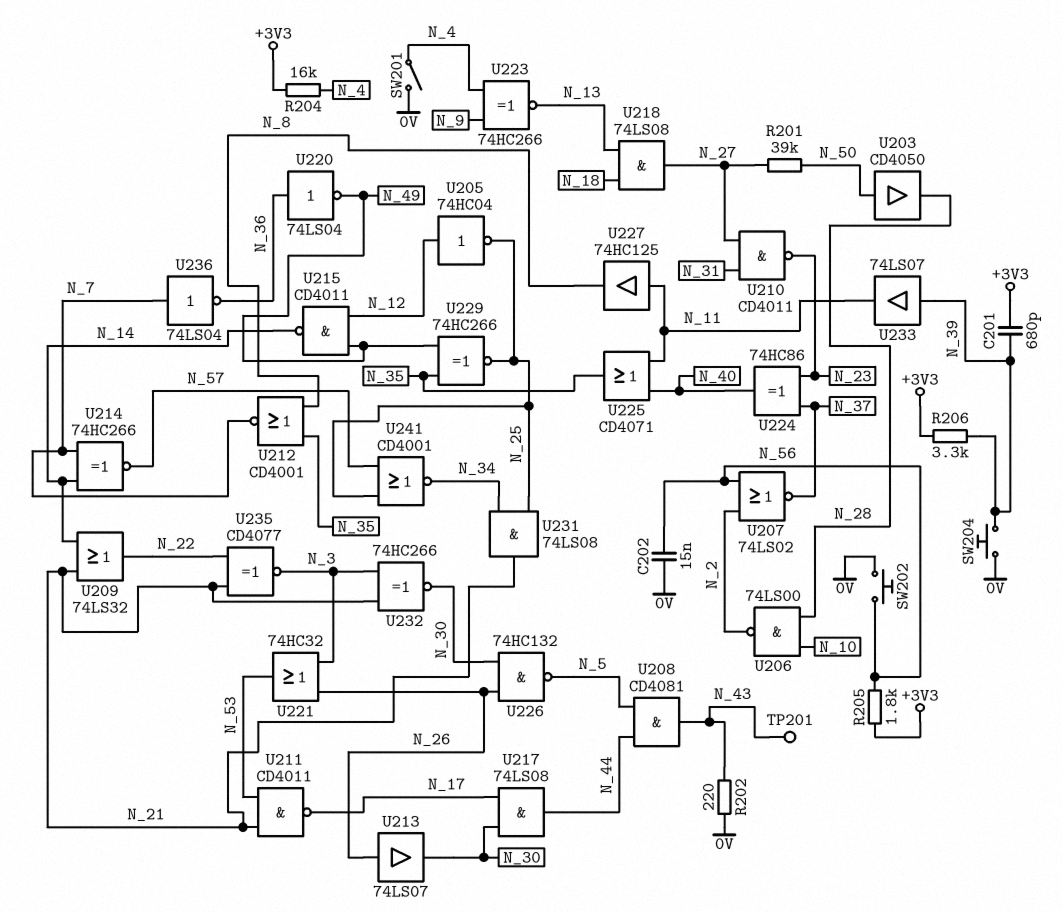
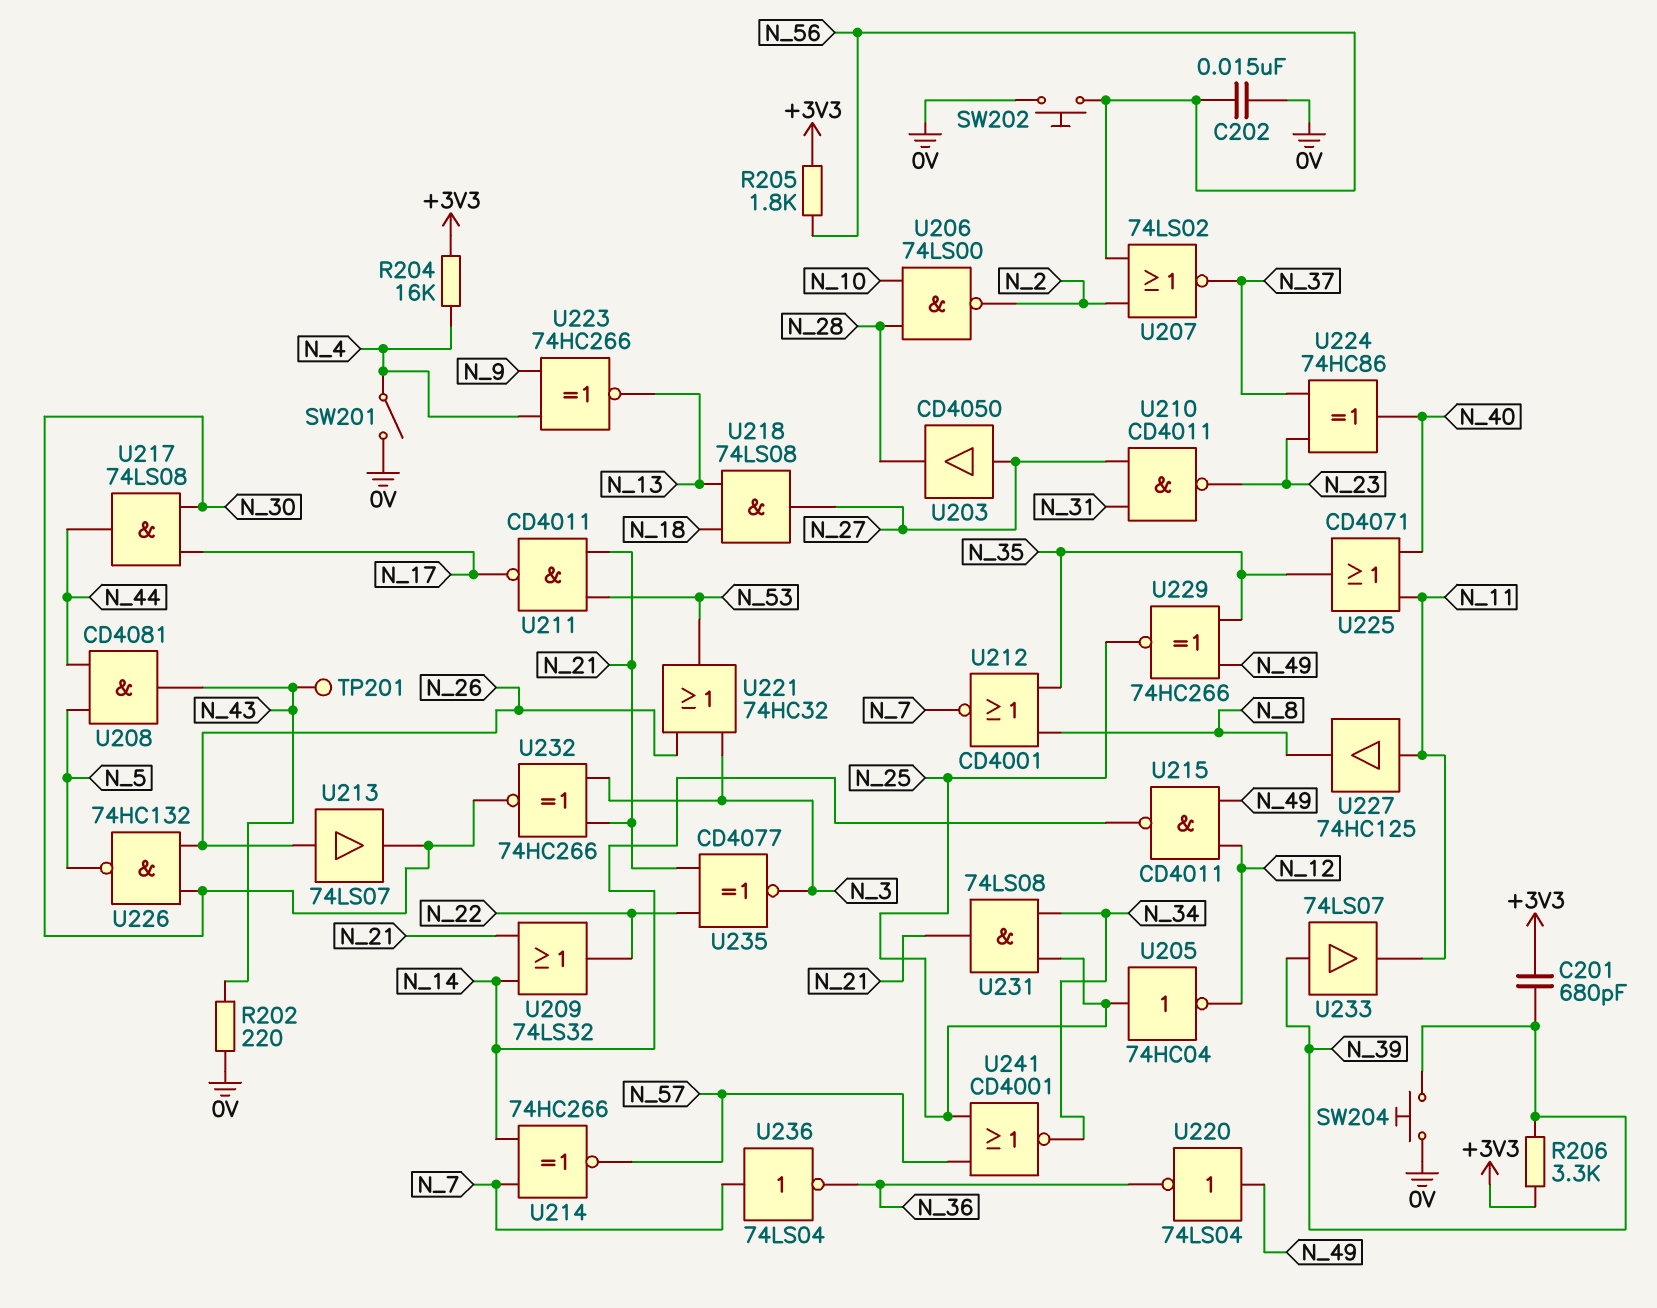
R201: 39k (N_27, N_50) -> none
U203: buffer CD4050 (in N_50, out N_28) -> buffer CD4050 (in N_27, out N_28)
U205: NOT 74HC04 (in N_12, out N_25) -> NOT 74HC04 (in N_25, out N_12)
U220: NOT 74LS04 (in N_36, out N_49) -> NOT 74LS04 (in N_49, out N_36)

